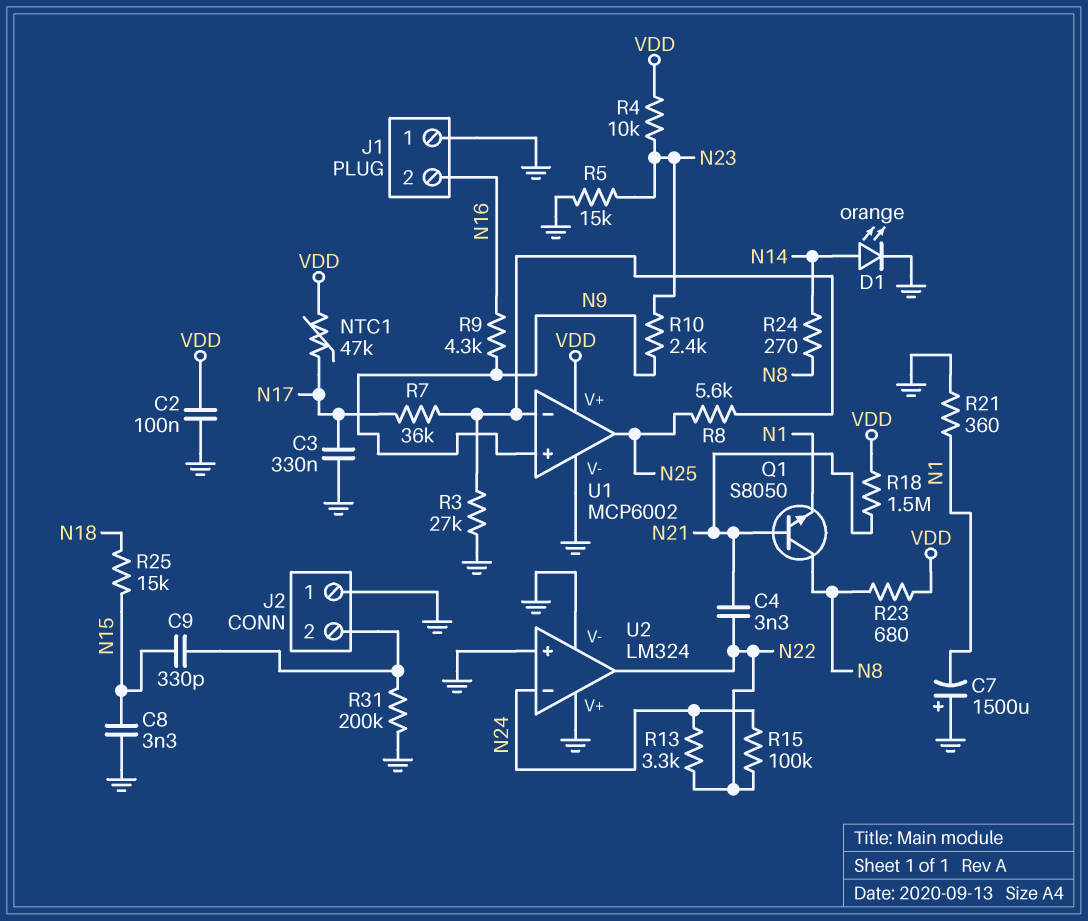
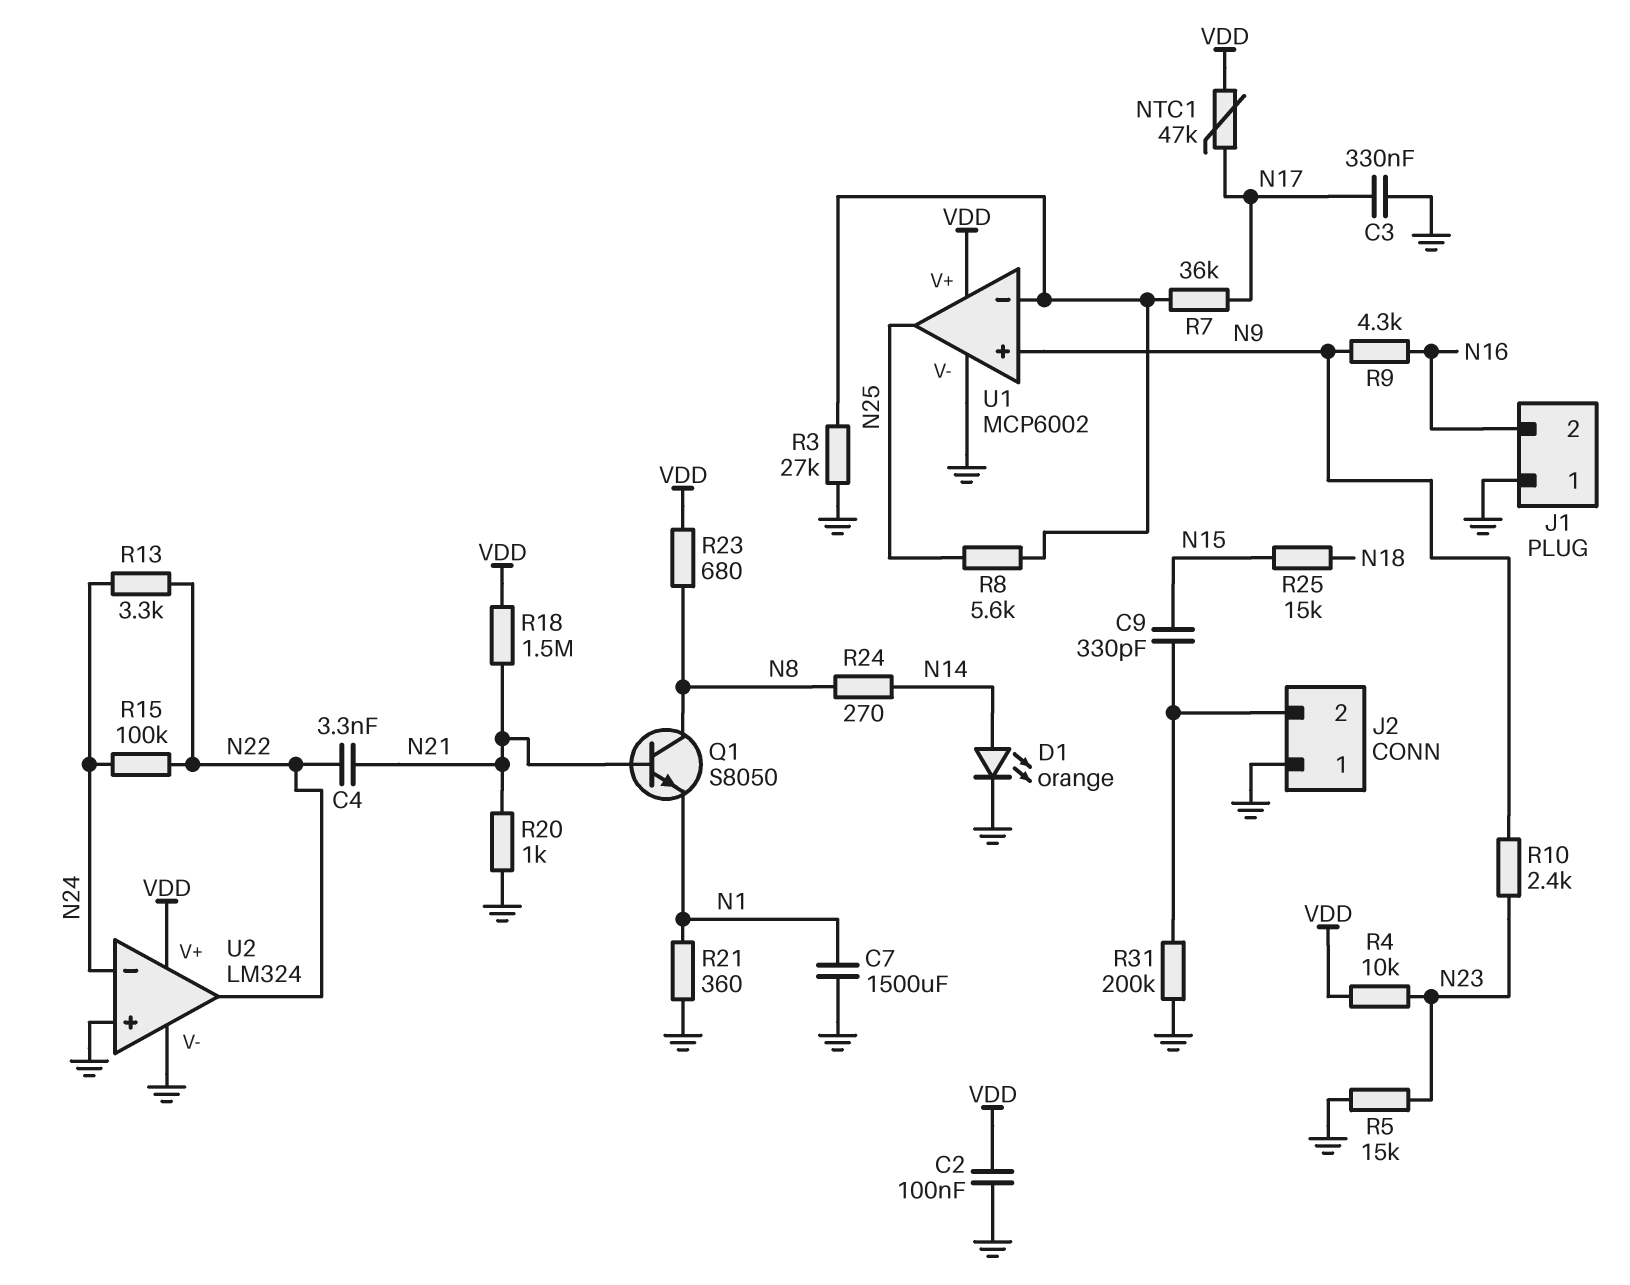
C7: 1500uF (plus GND, minus N1) -> 1500uF (GND, N1)
C8: 3.3nF (GND, N15) -> none
R20: none -> 1k (GND, N21)
U2 pin V+: GND -> VDD

